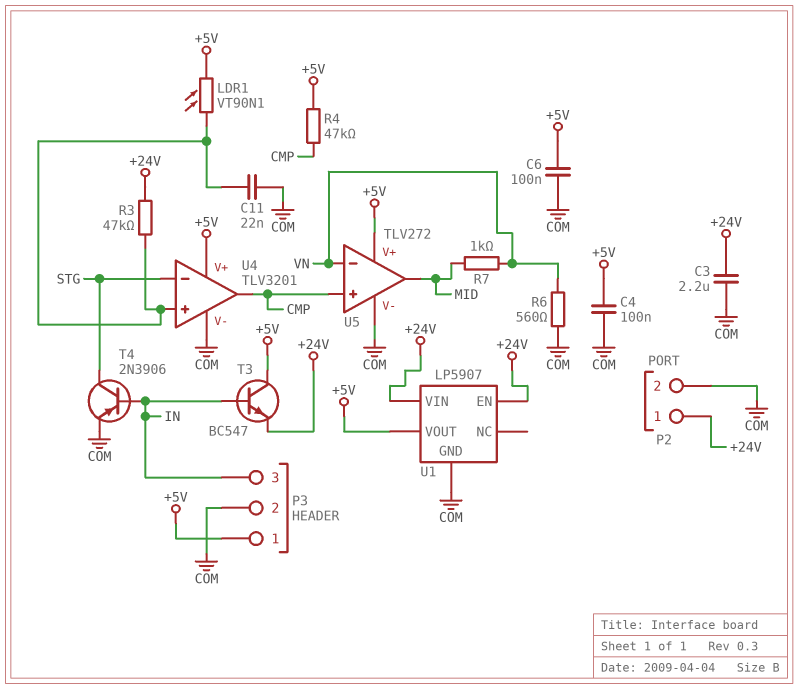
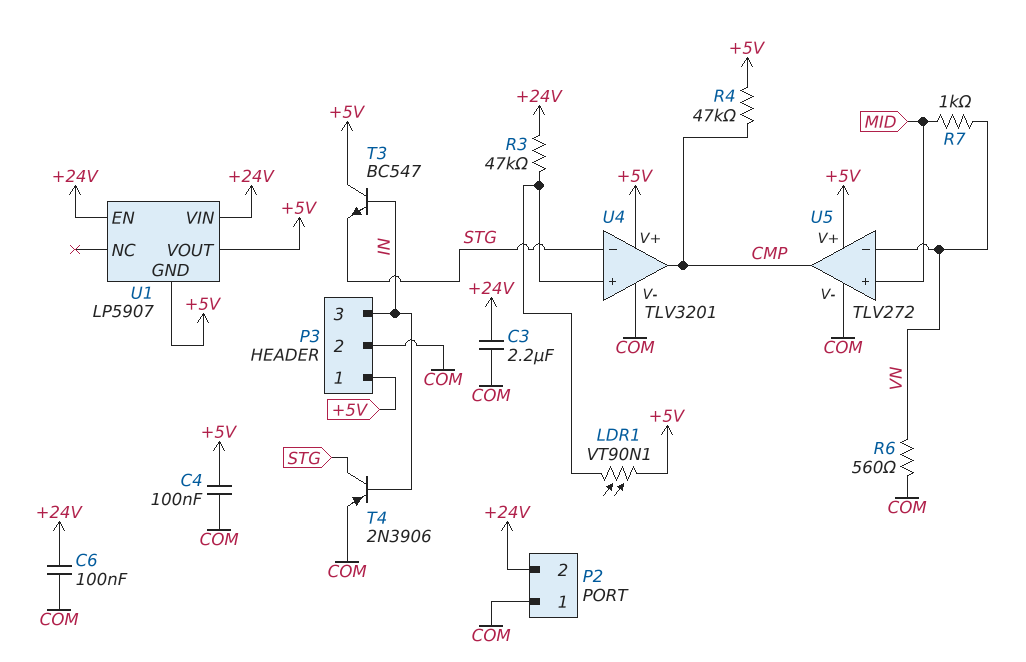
C6: 100nF (+5V, COM) -> 100nF (+24V, COM)
C11: 22nF (COM, U4/in+) -> none
P2 pin 1: +24V -> COM
P2 pin 2: COM -> +24V
T3: NPN BC547 (B IN, C +5V, E +24V) -> NPN BC547 (B IN, C +5V, E STG)
U1 pin GND: COM -> +5V
U5 pin in+: CMP -> MID
U5 pin out: MID -> CMP

